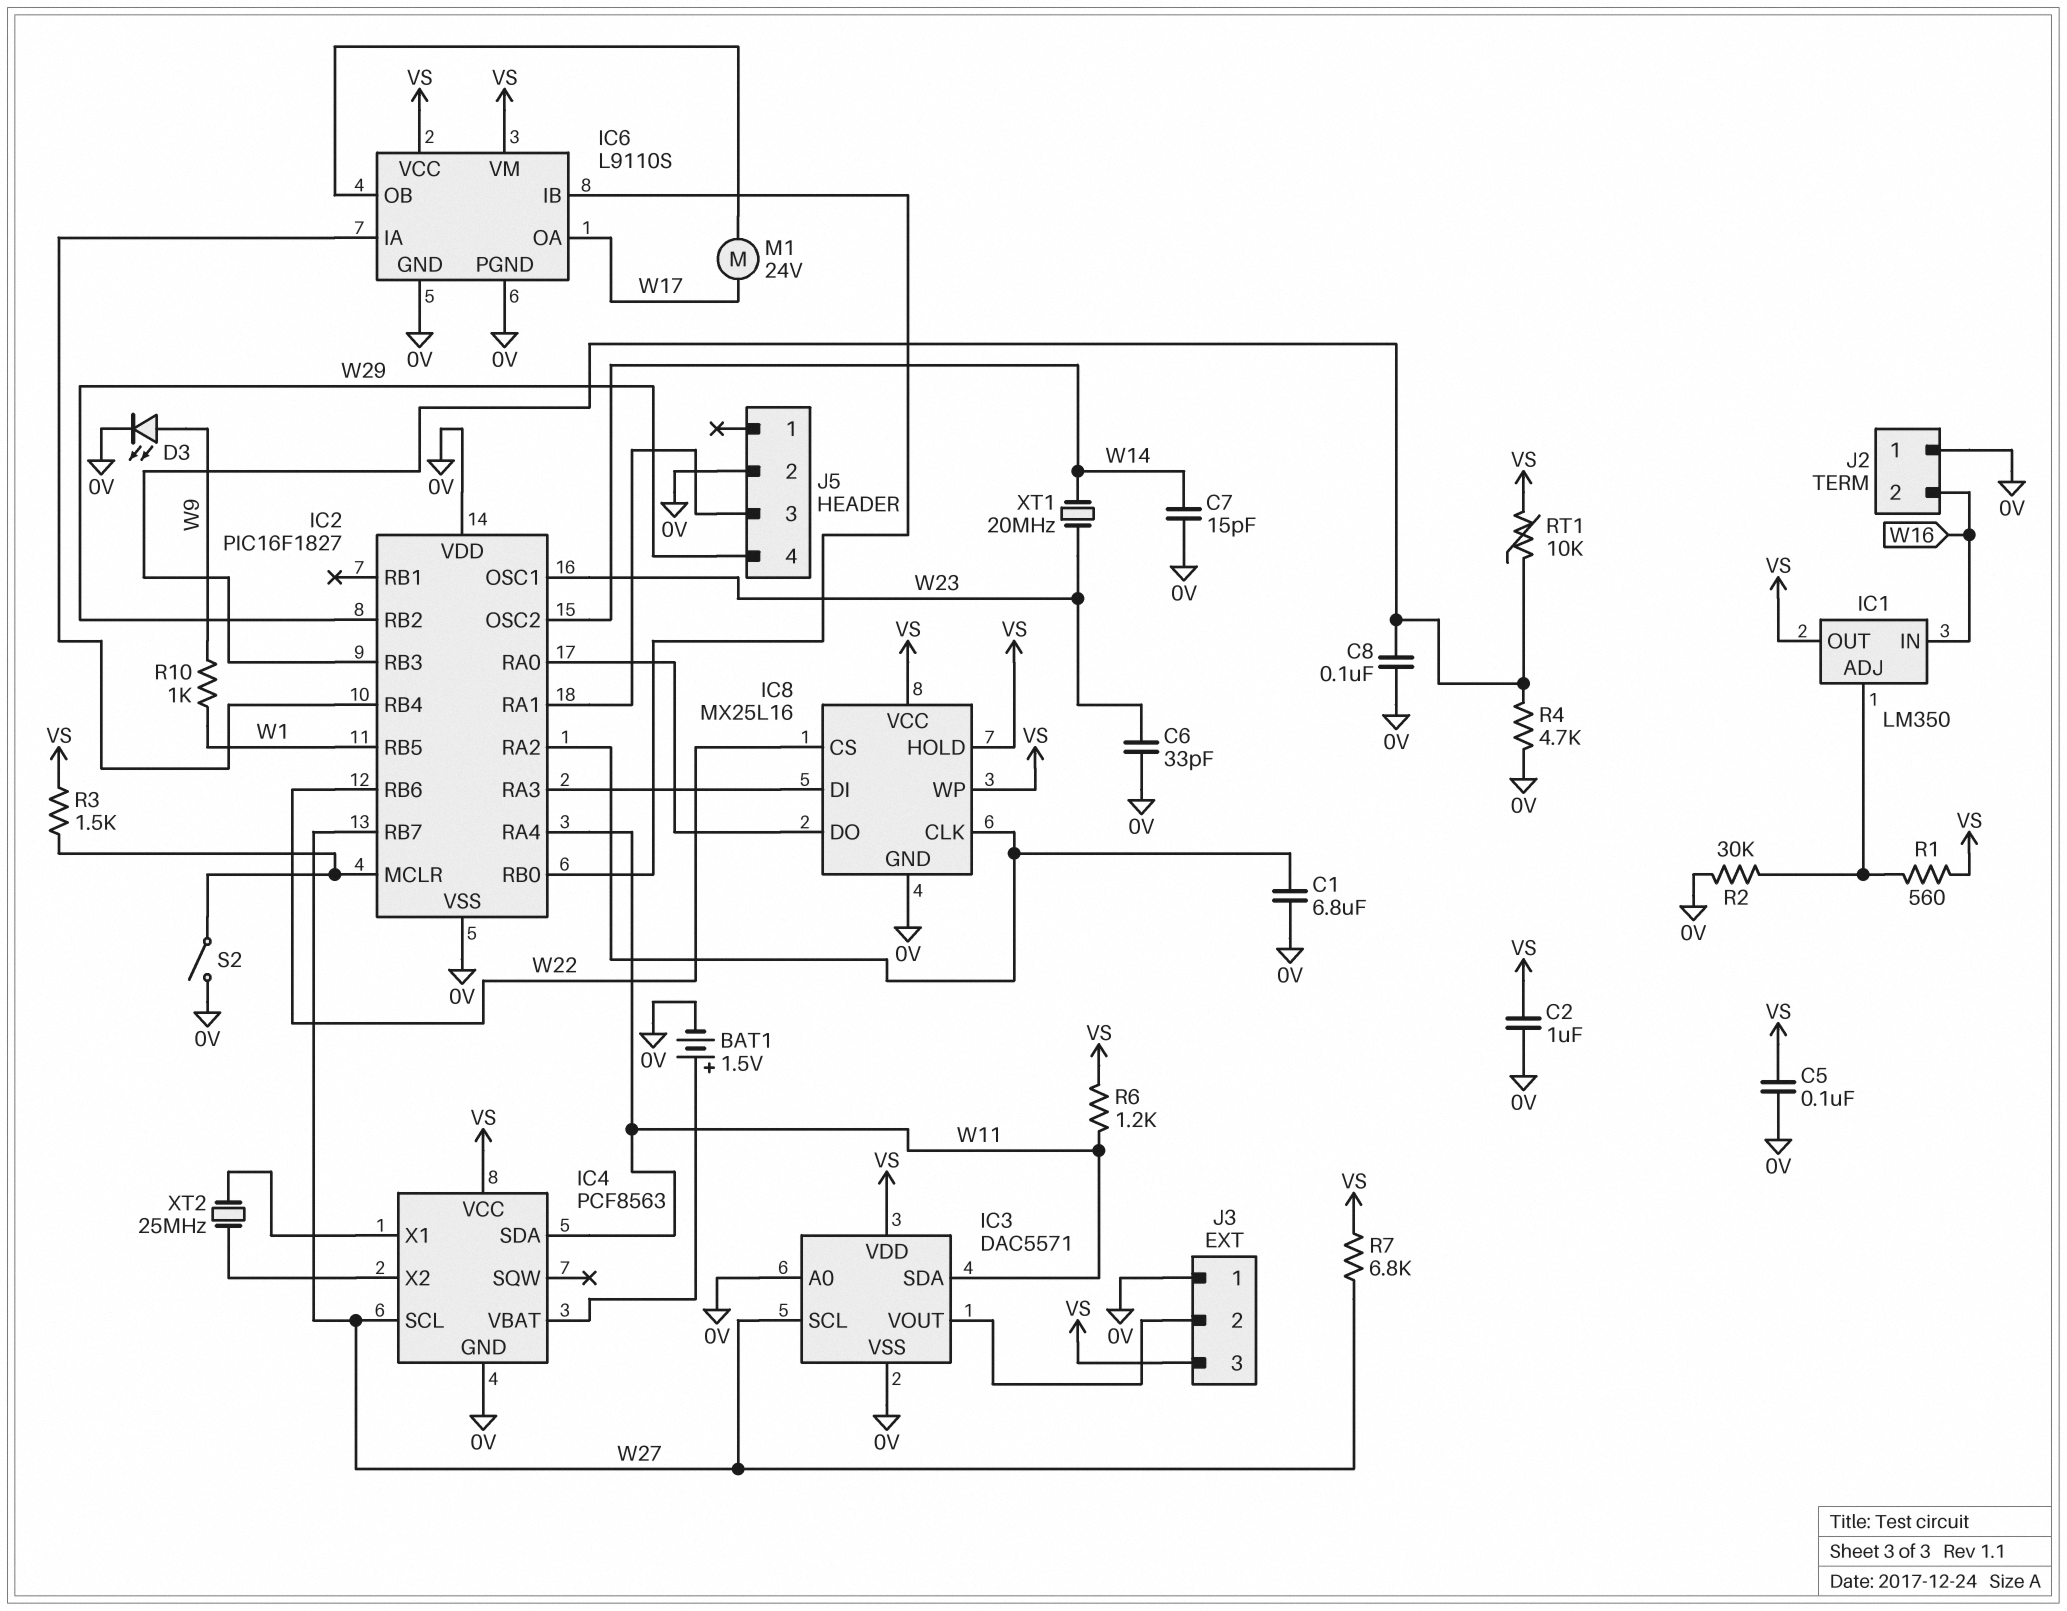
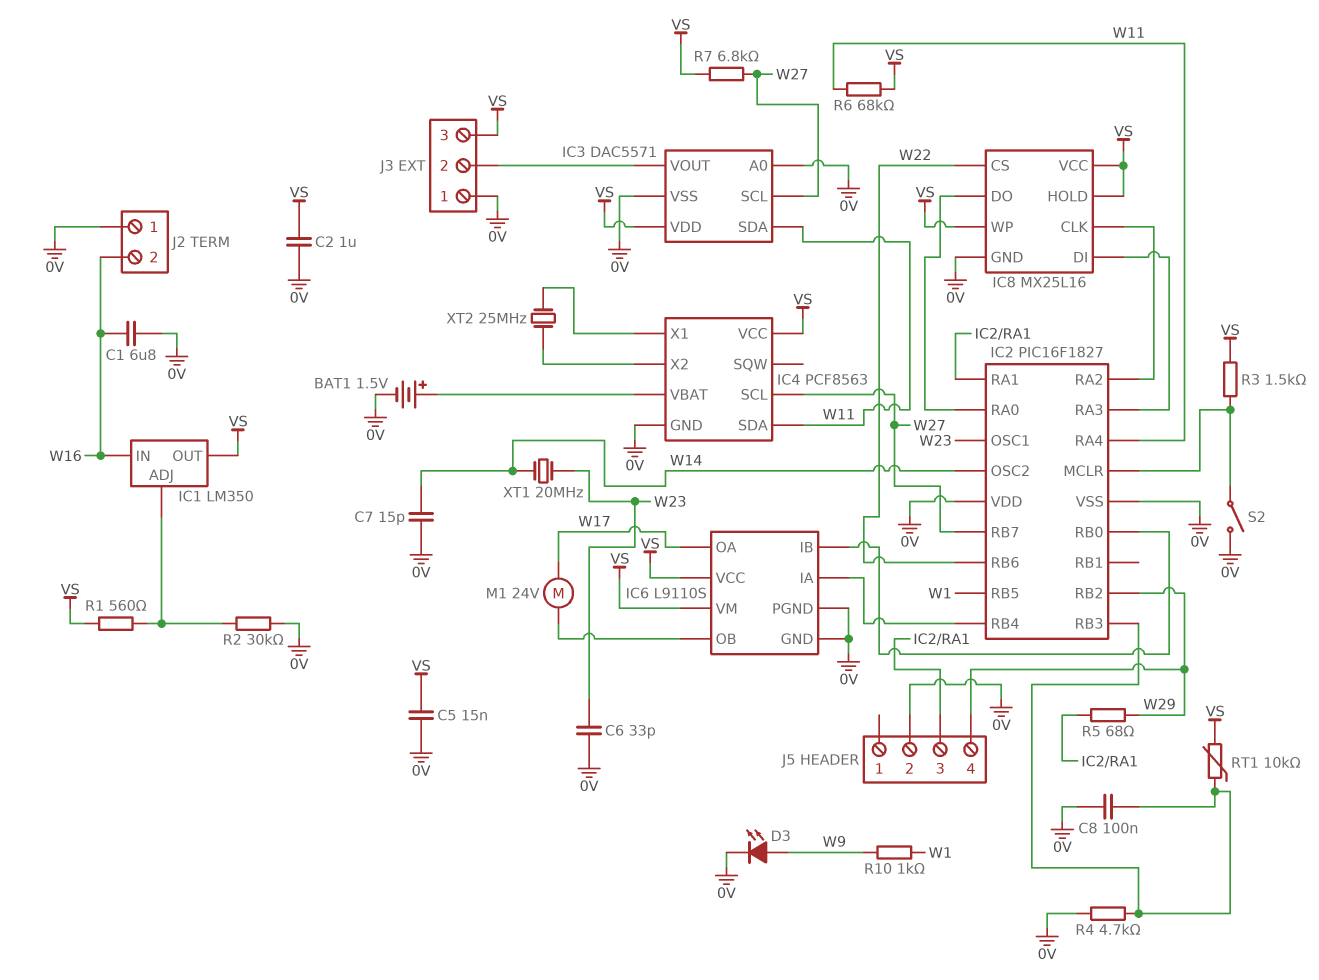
C1: 6.8uF (0V, IC2/RA2) -> 6.8uF (0V, W16)
C5: 100nF (0V, VS) -> 15nF (0V, VS)
R5: none -> 68 (IC2/RA1, W29)
R6: 1.2k (VS, W11) -> 68k (VS, W11)

